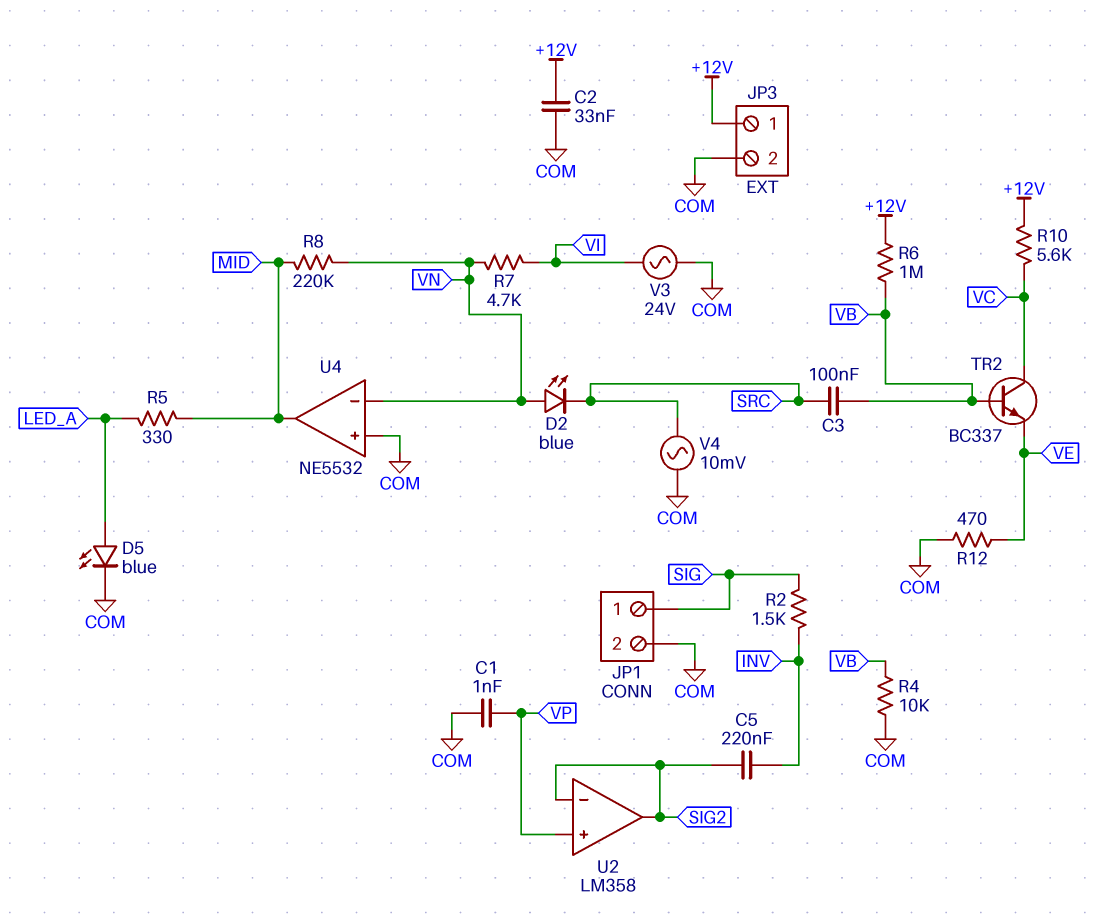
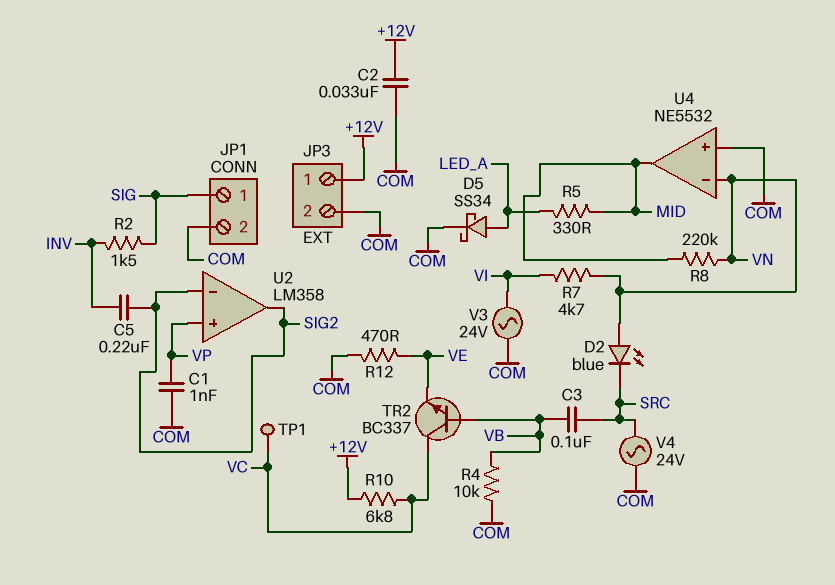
D5: LED blue (A LED_A, K COM) -> schottky SS34 (A LED_A, K COM)
R6: 1M (+12V, VB) -> none
R10: 5.6k (+12V, VC) -> 6.8k (+12V, VC)
TP1: none -> test point (VC)
V4: AC 10mV (COM, SRC) -> AC 24V (COM, SRC)

